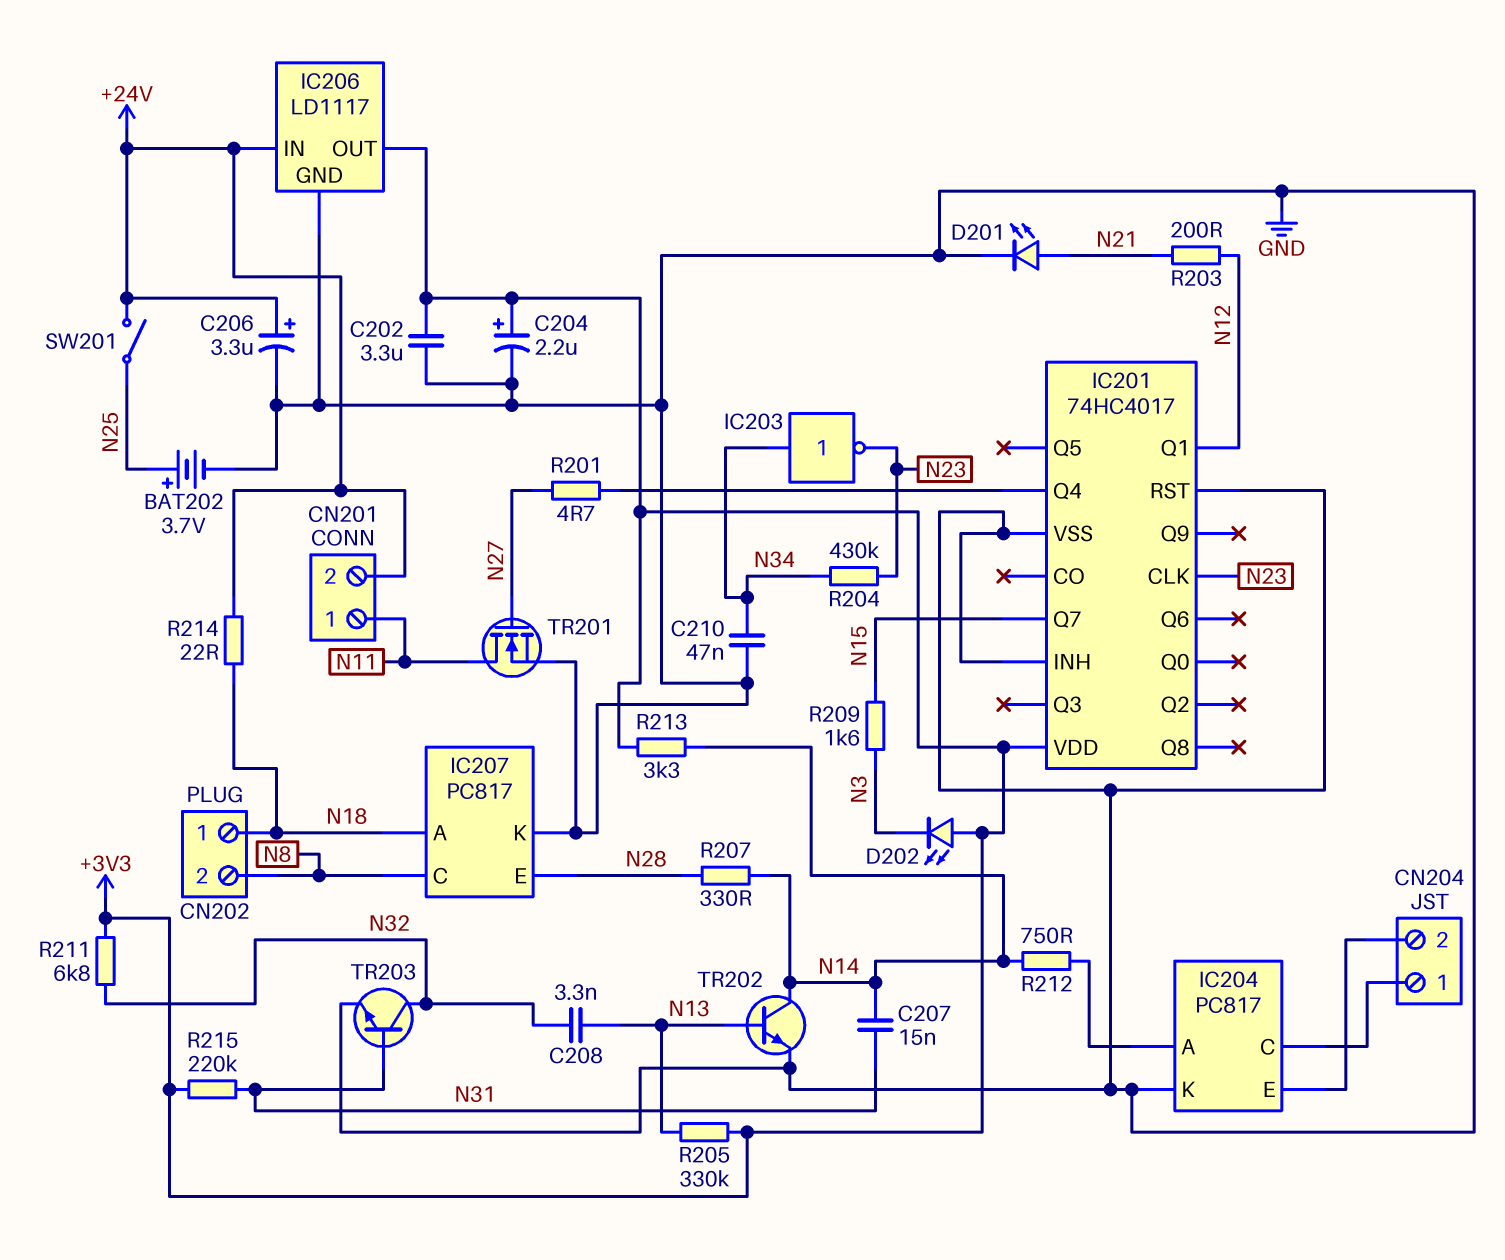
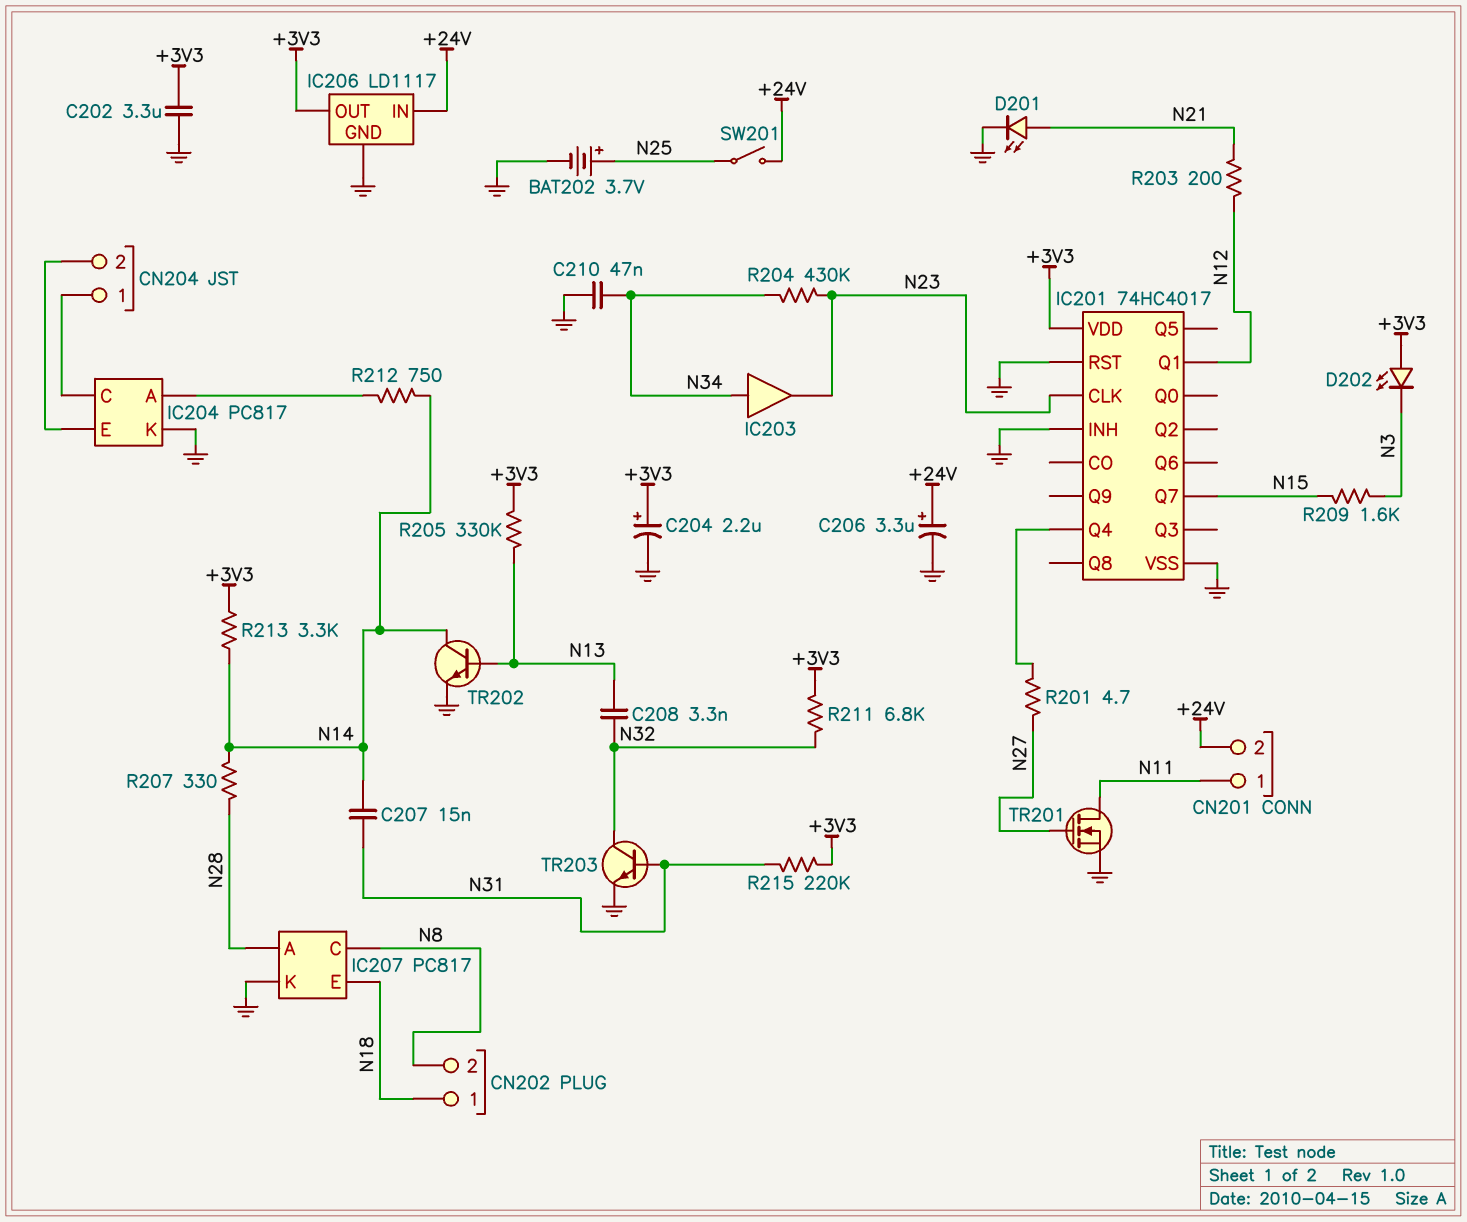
IC203: NOT (in N34, out N23) -> buffer (in N34, out N23)
IC207 pin A: N18 -> N28
IC207 pin E: N28 -> N18
R214: 22 (+24V, N18) -> none

